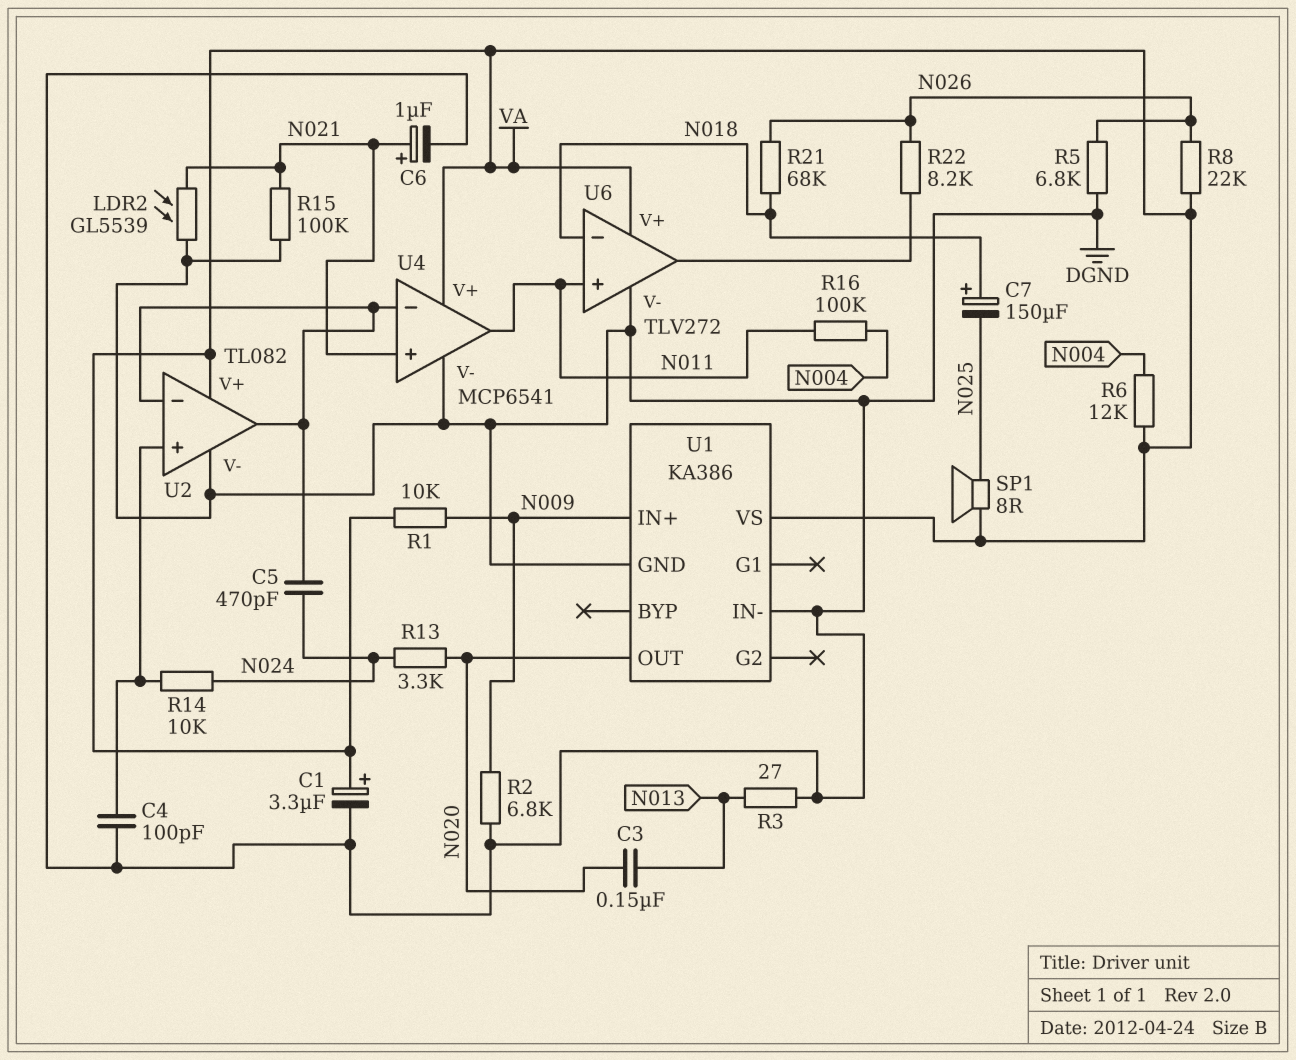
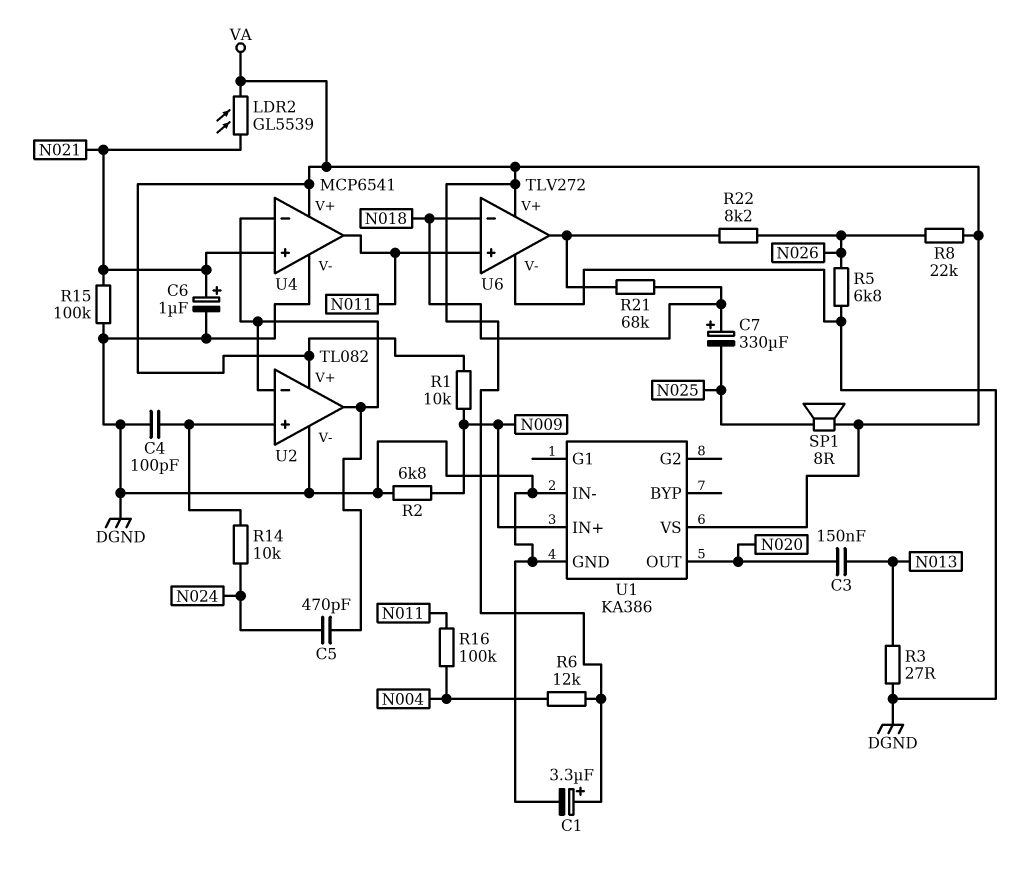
C7: 150uF (plus N018, minus N025) -> 330uF (plus N018, minus N025)
LDR2: GL5539 (DGND, N021) -> GL5539 (N021, VA)
R13: 3.3k (N020, N024) -> none
R21: 68k (N018, N026) -> 68k (N018, U6/out)

